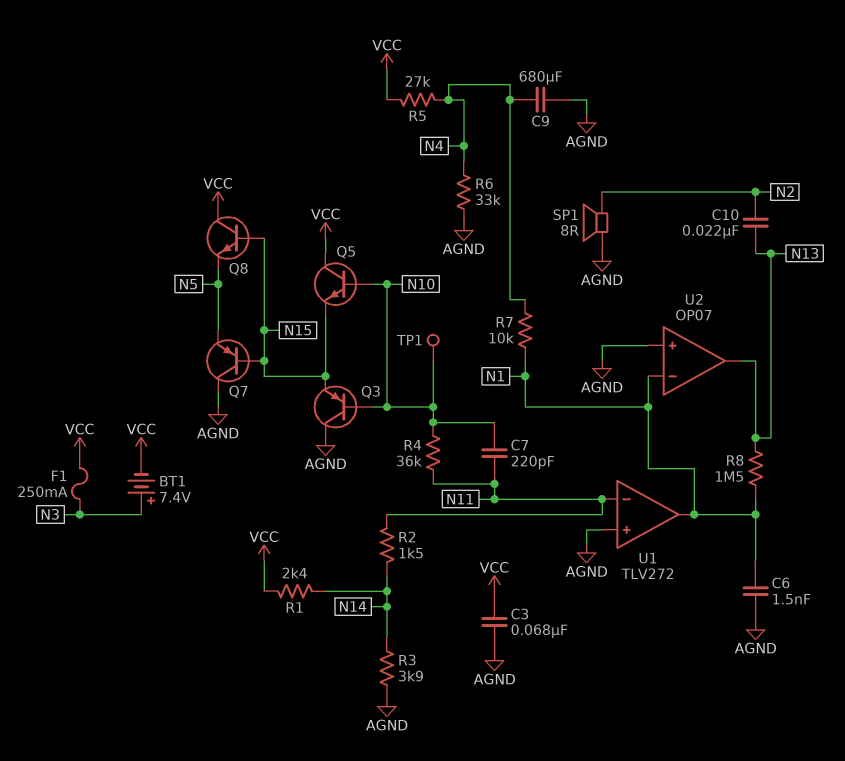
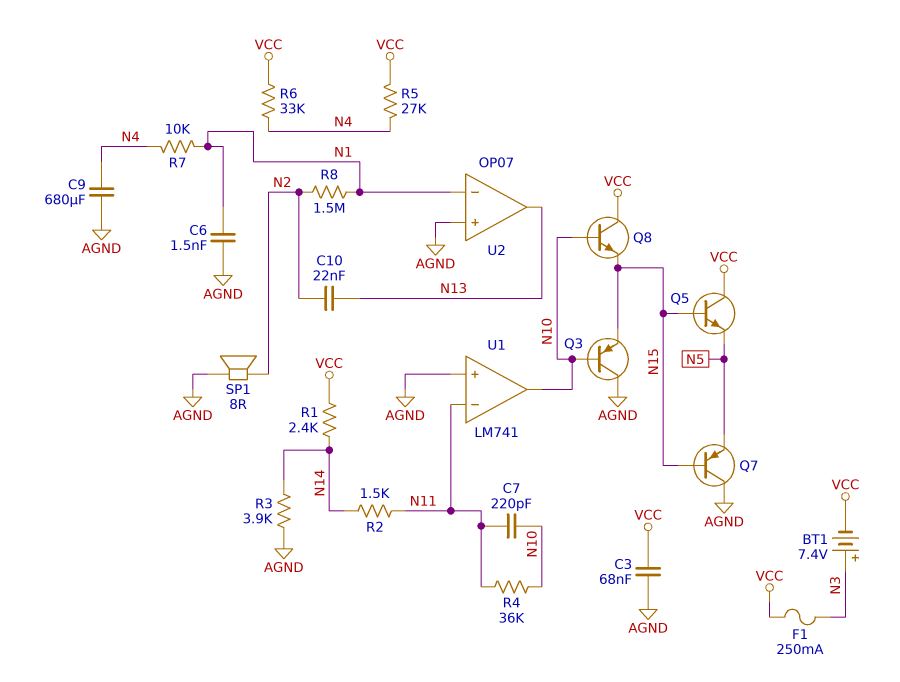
Q5: NPN (B N10, C VCC, E N15) -> NPN (B N15, C VCC, E N5)
Q8: NPN (B N15, C VCC, E N5) -> NPN (B N10, C VCC, E N15)
R6: 33k (AGND, N4) -> 33k (N4, VCC)
R8: 1.5M (N1, N13) -> 1.5M (N1, N2)
TP1: test point (N10) -> none
U1: TLV272 -> LM741
U1 pin out: N1 -> N10

